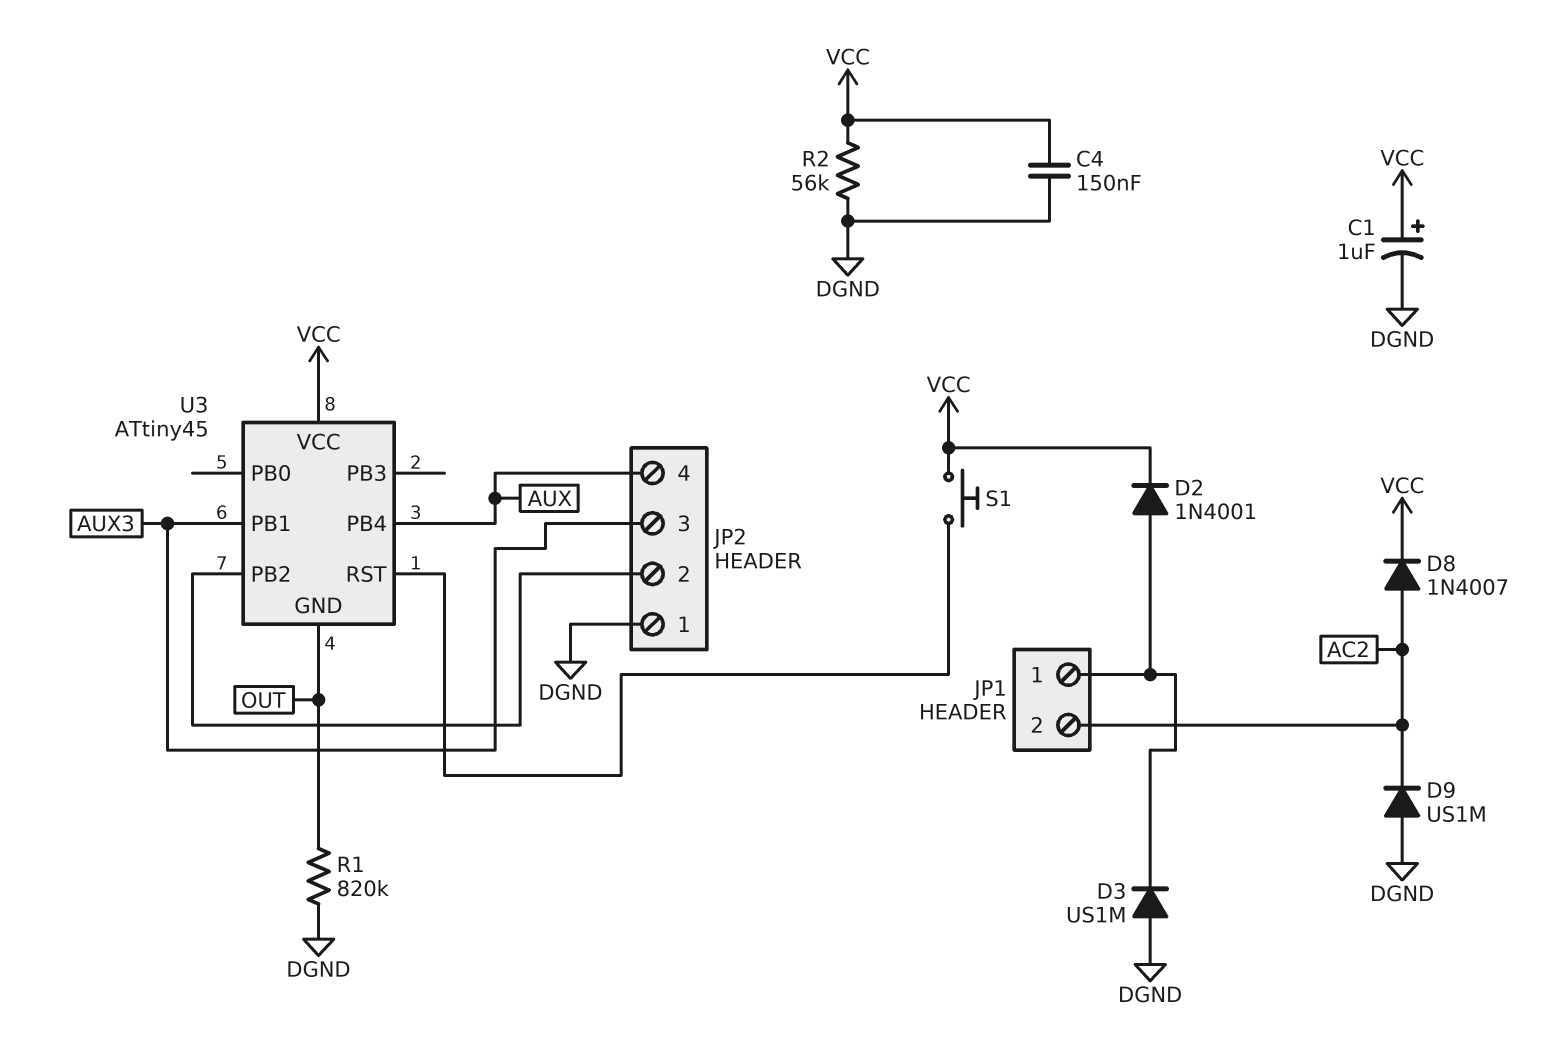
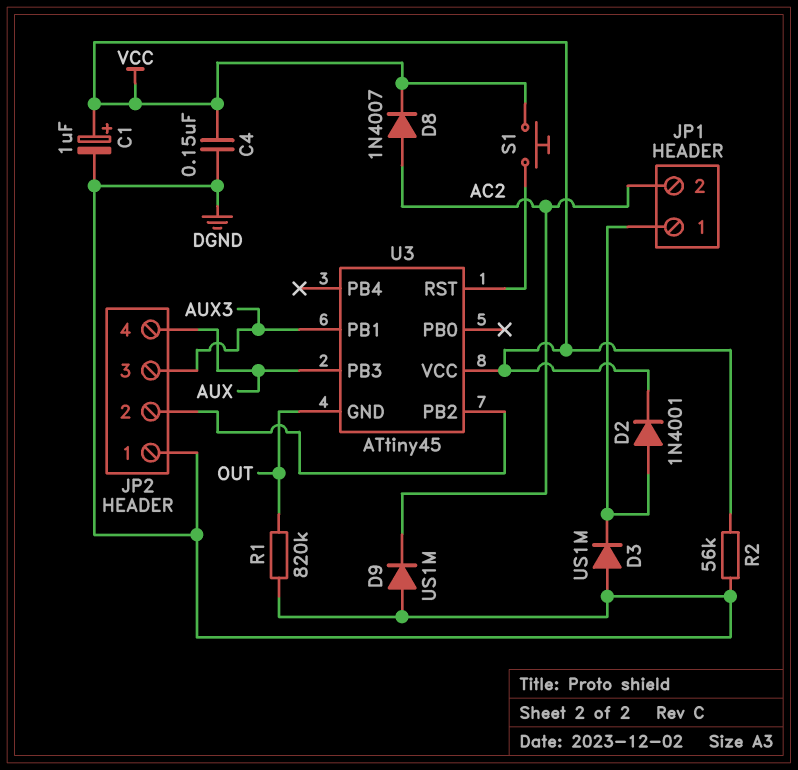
U3 pin PB3: none -> AUX
U3 pin PB4: AUX -> none

